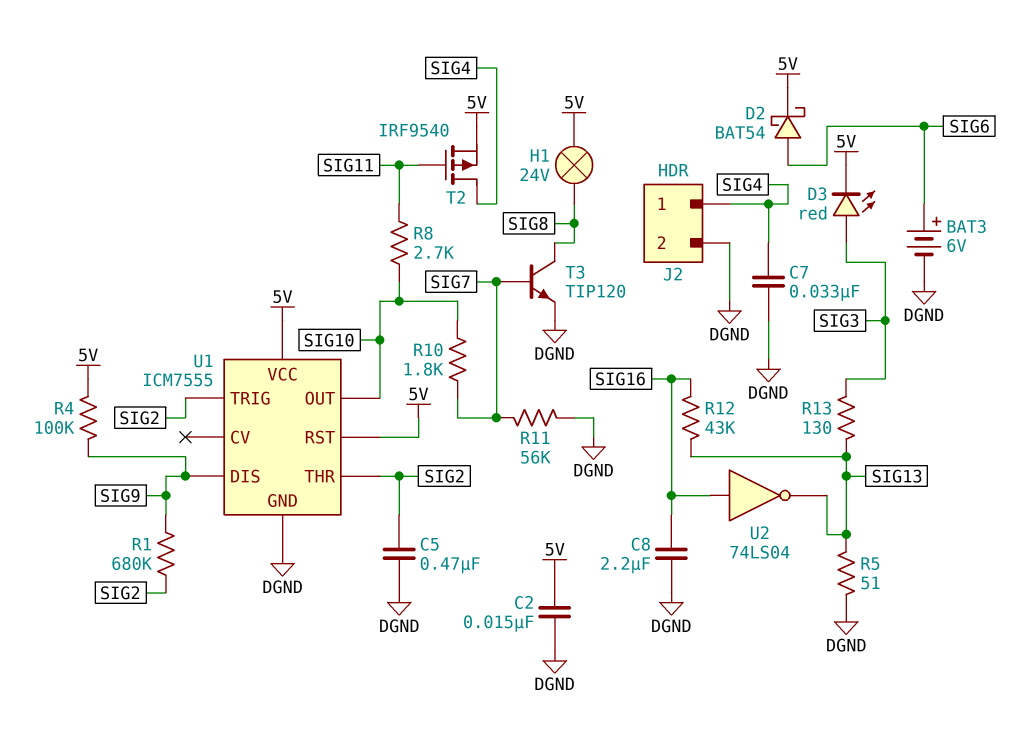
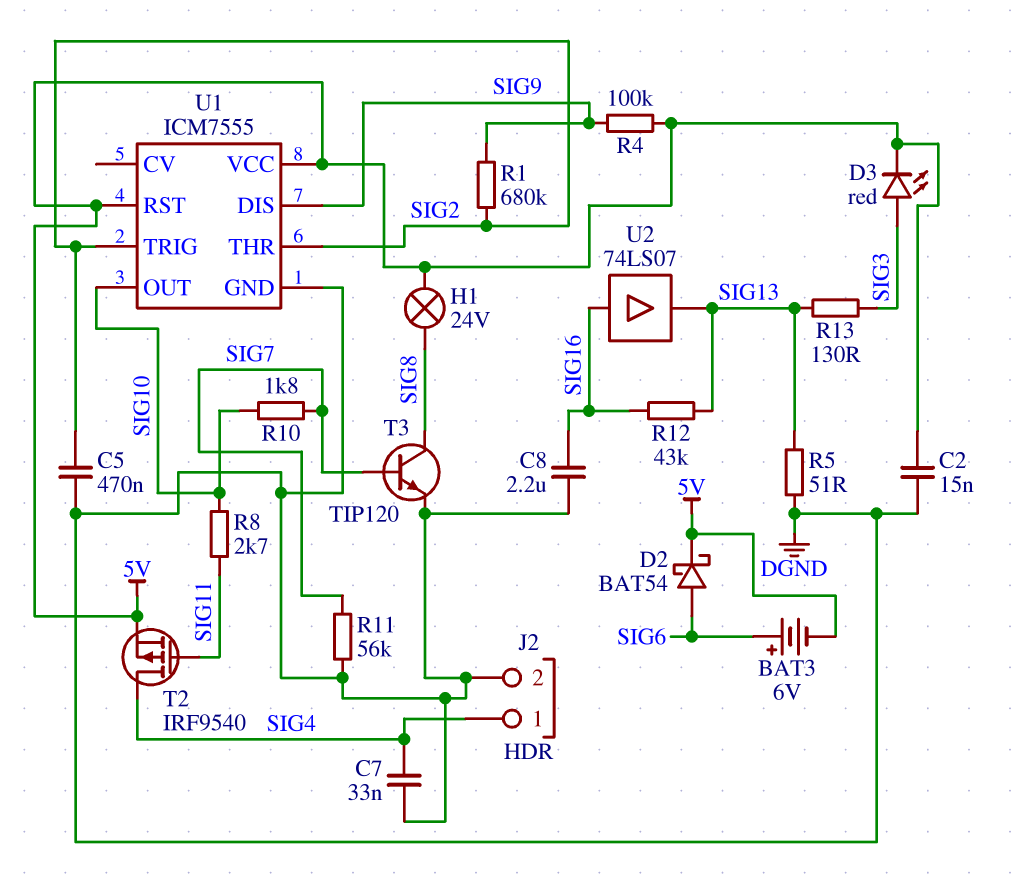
BAT3: 6V (plus SIG6, minus DGND) -> 6V (plus SIG6, minus 5V)
U2: NOT 74LS04 (in SIG16, out SIG13) -> buffer 74LS07 (in SIG16, out SIG13)

